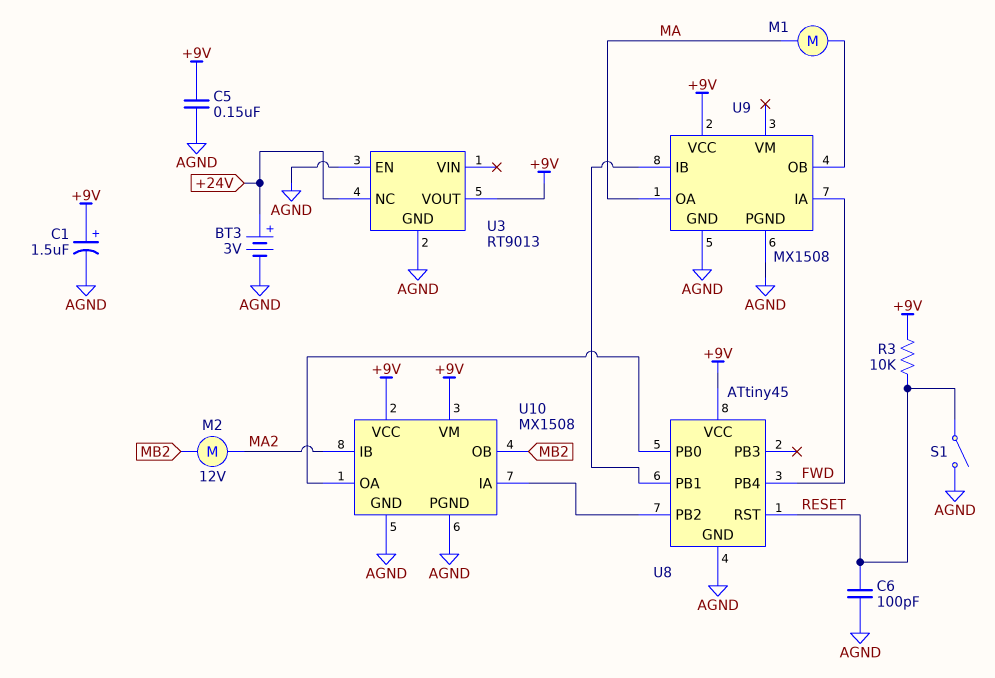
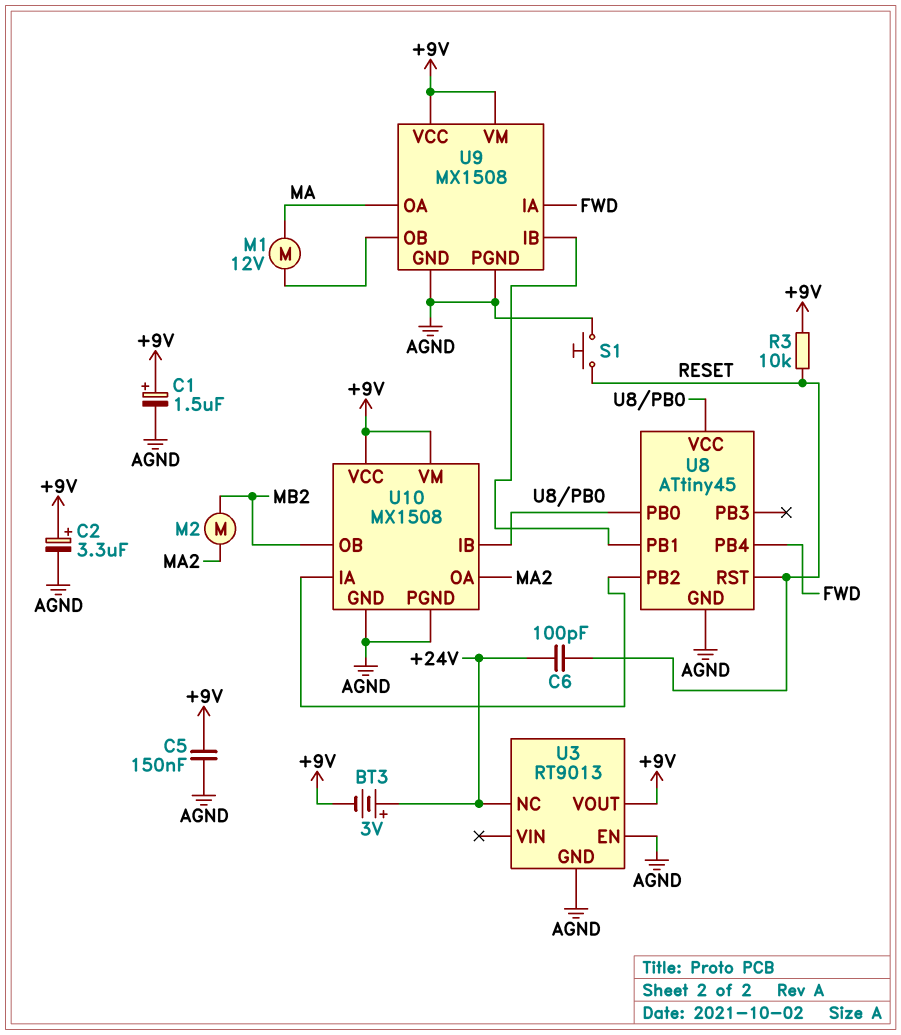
BT3: 3V (plus +24V, minus AGND) -> 3V (plus +24V, minus +9V)
C2: none -> 3.3uF (plus +9V, minus AGND)
C6: 100pF (AGND, RESET) -> 100pF (+24V, RESET)
M1: motor (MA, U9/OB) -> motor 12V (MA, U9/OB)
M2: motor 12V (MA2, MB2) -> motor (MA2, MB2)
S1: switch (AGND, RESET) -> button (AGND, RESET)
U8 pin VCC: +9V -> U8/PB0
U9 pin VM: none -> +9V
U10 pin IB: MA2 -> U8/PB0
U10 pin OA: U8/PB0 -> MA2

